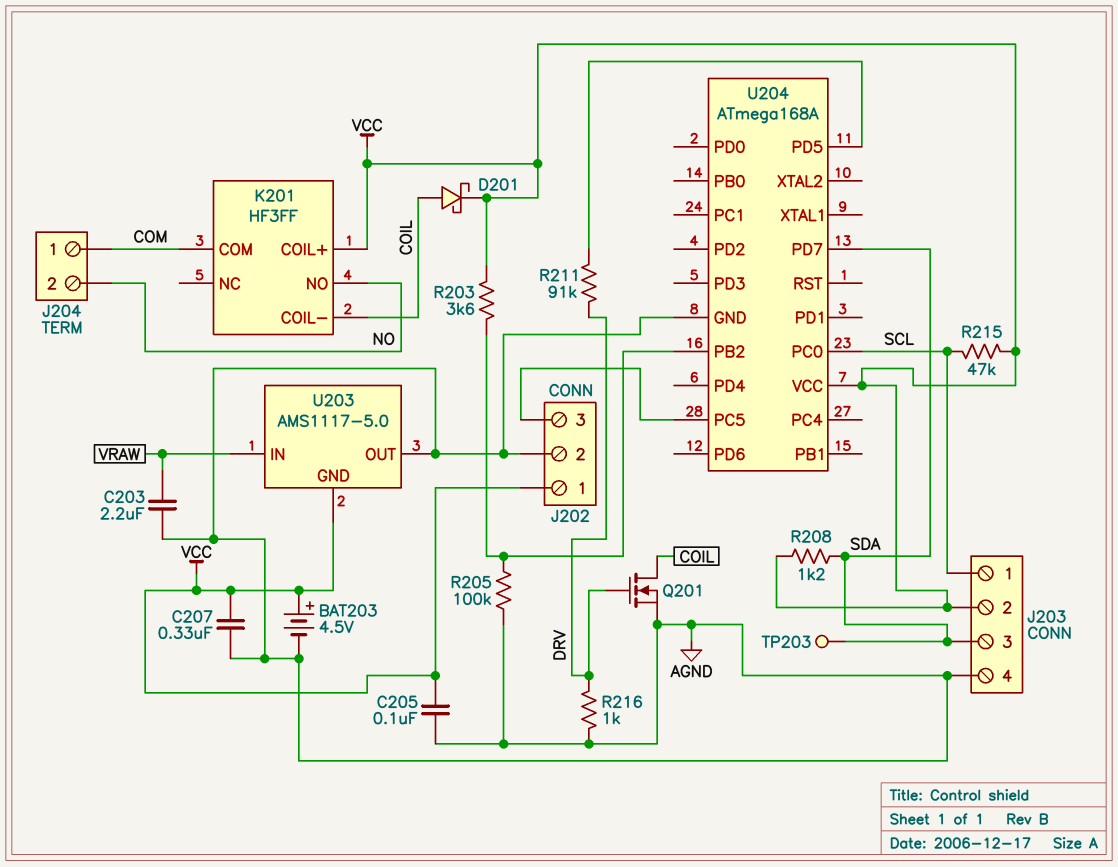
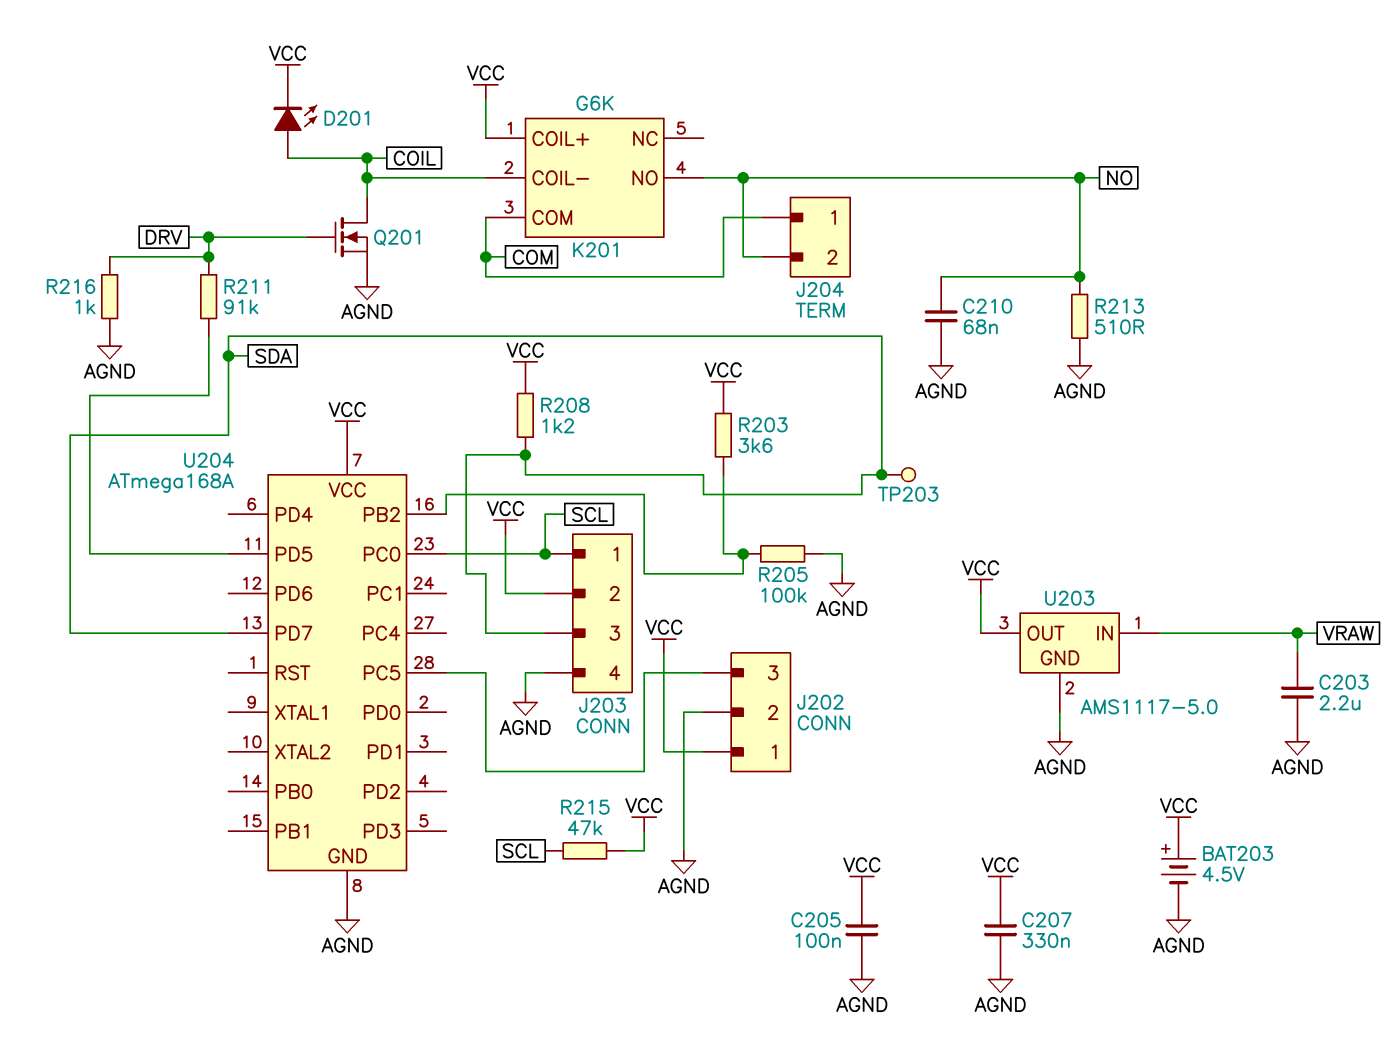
C210: none -> 68nF (AGND, NO)
D201: schottky (A COIL, K VCC) -> LED (A COIL, K VCC)
K201: HF3FF -> G6K
R213: none -> 510 (AGND, NO)
U203 pin GND: VCC -> AGND
U203 pin OUT: AGND -> VCC

